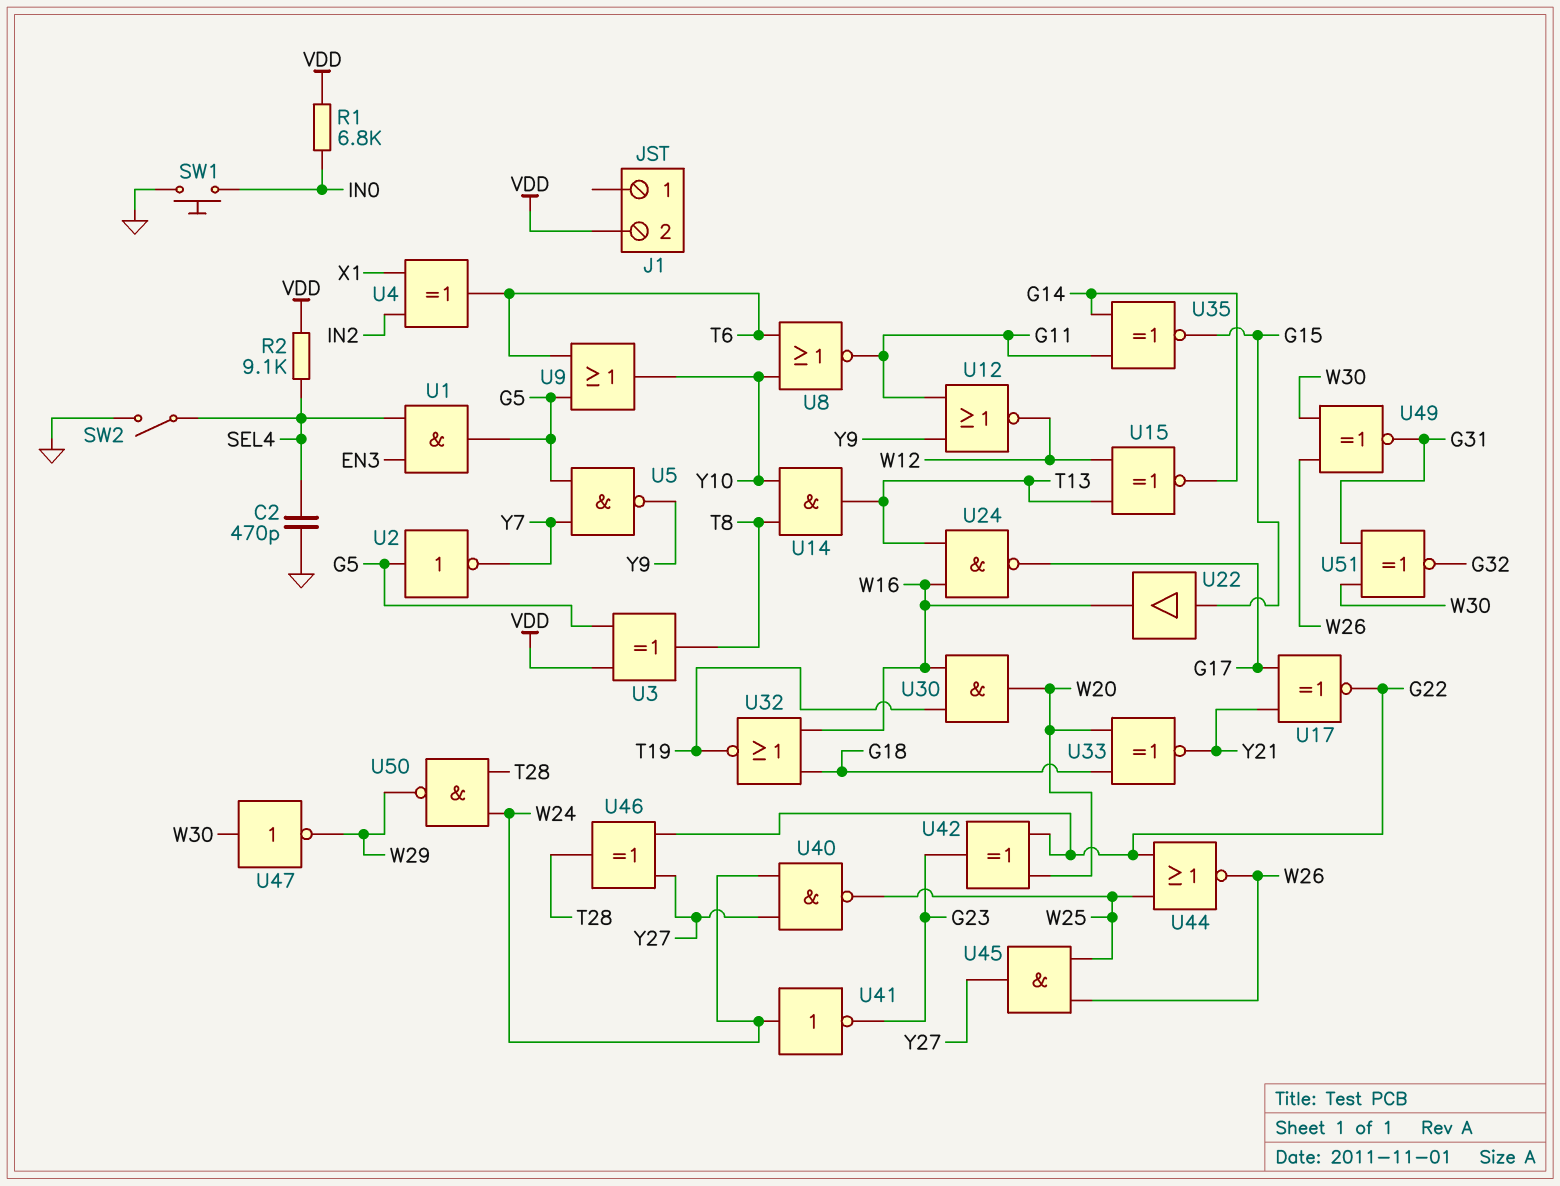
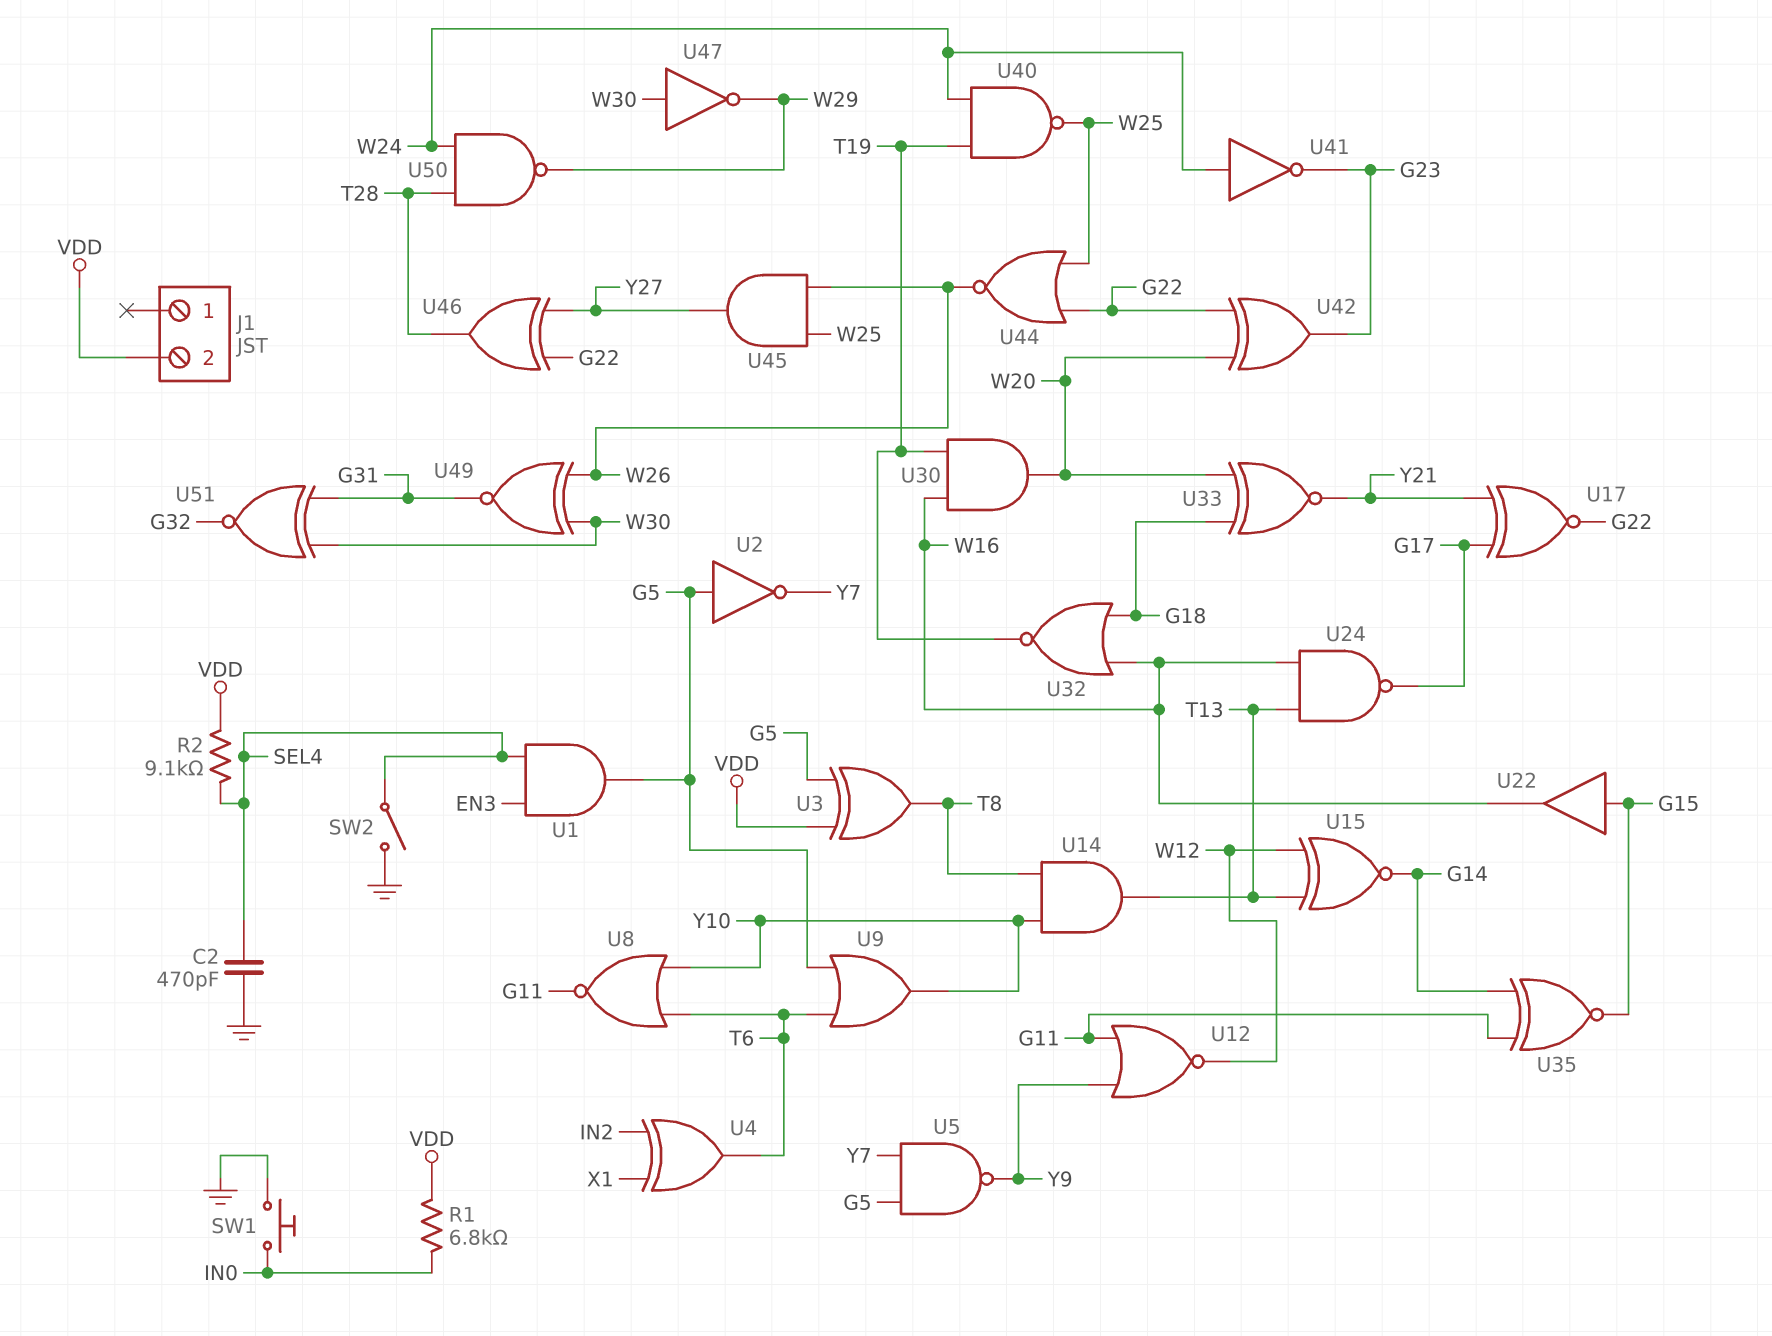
U40: NAND (in W24, in Y27, out W25) -> NAND (in T19, in W24, out W25)

